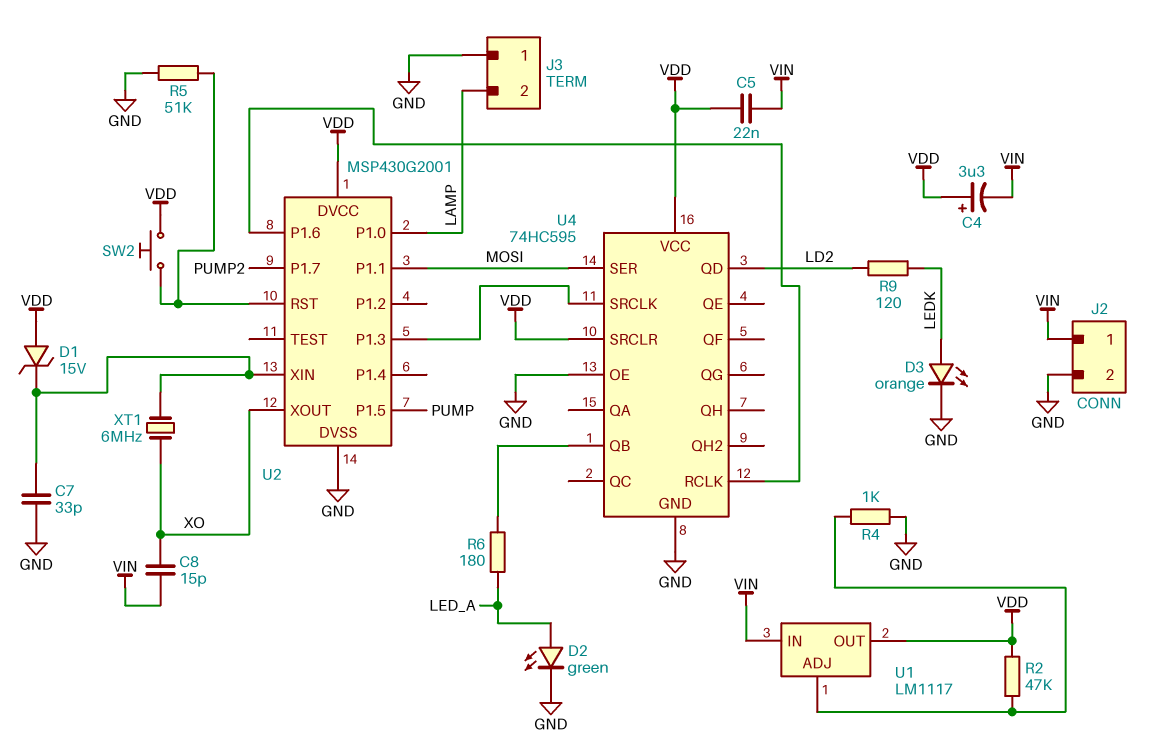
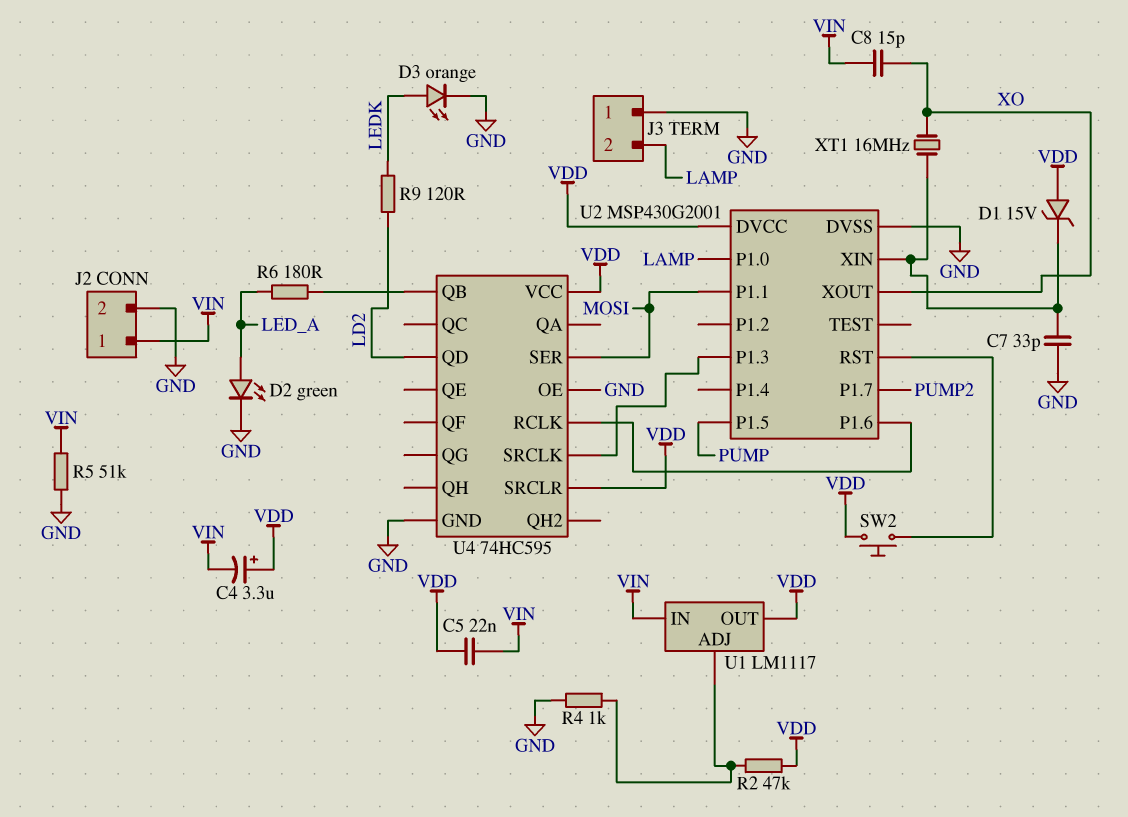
R5: 51k (GND, U2/RST) -> 51k (GND, VIN)
XT1: 6MHz (U2/XIN, XO) -> 16MHz (U2/XIN, XO)

